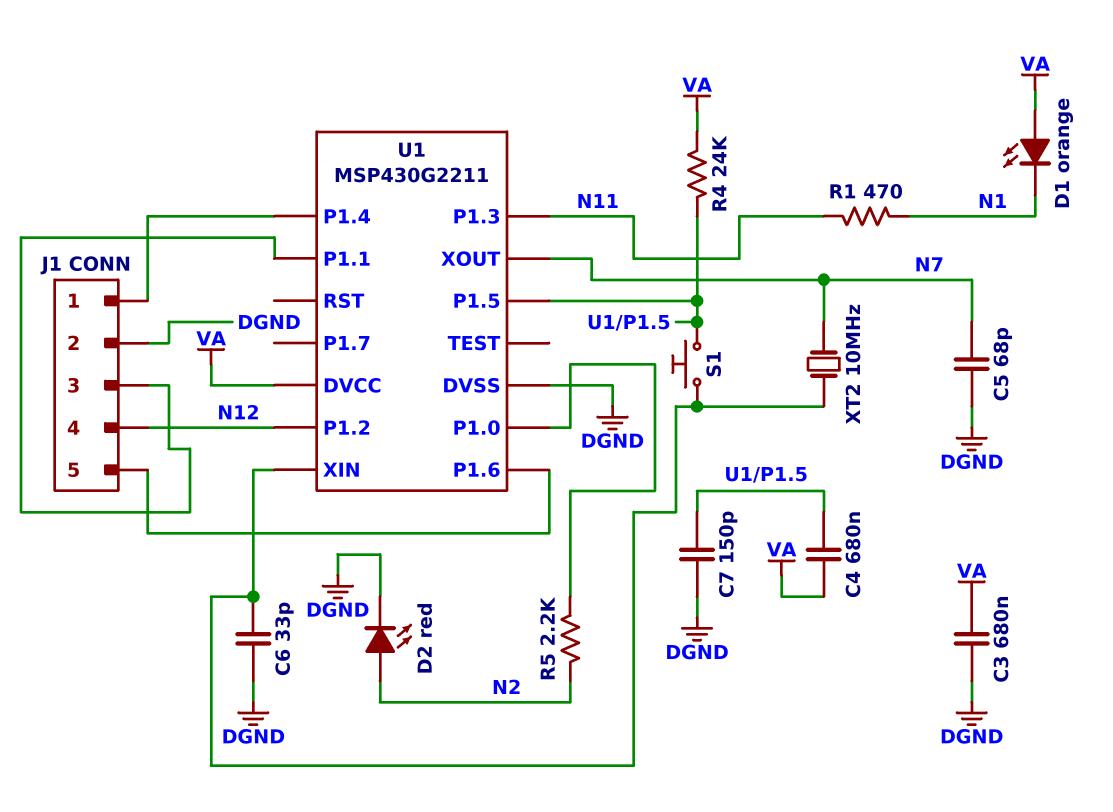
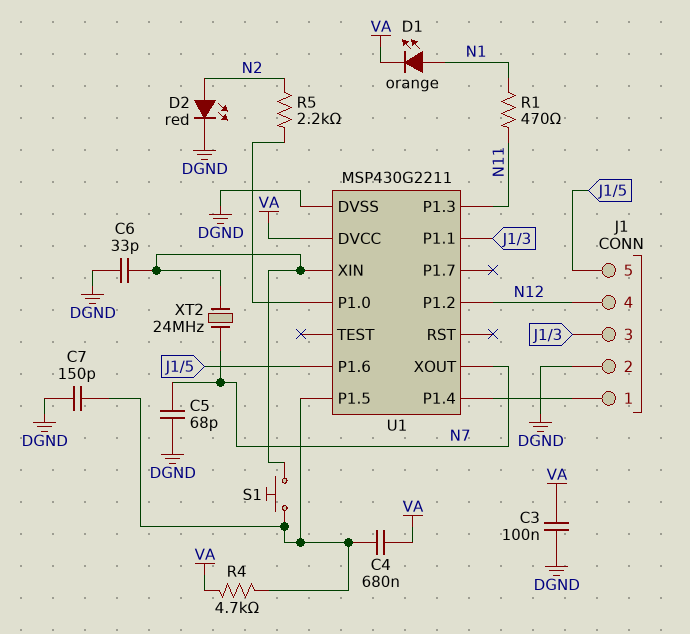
C3: 680nF (DGND, VA) -> 100nF (DGND, VA)
D1: LED orange (A VA, K N1) -> LED orange (A N1, K VA)
R4: 24k (U1/P1.5, VA) -> 4.7k (U1/P1.5, VA)
XT2: 10MHz (N7, U1/XIN) -> 24MHz (N7, U1/XIN)

